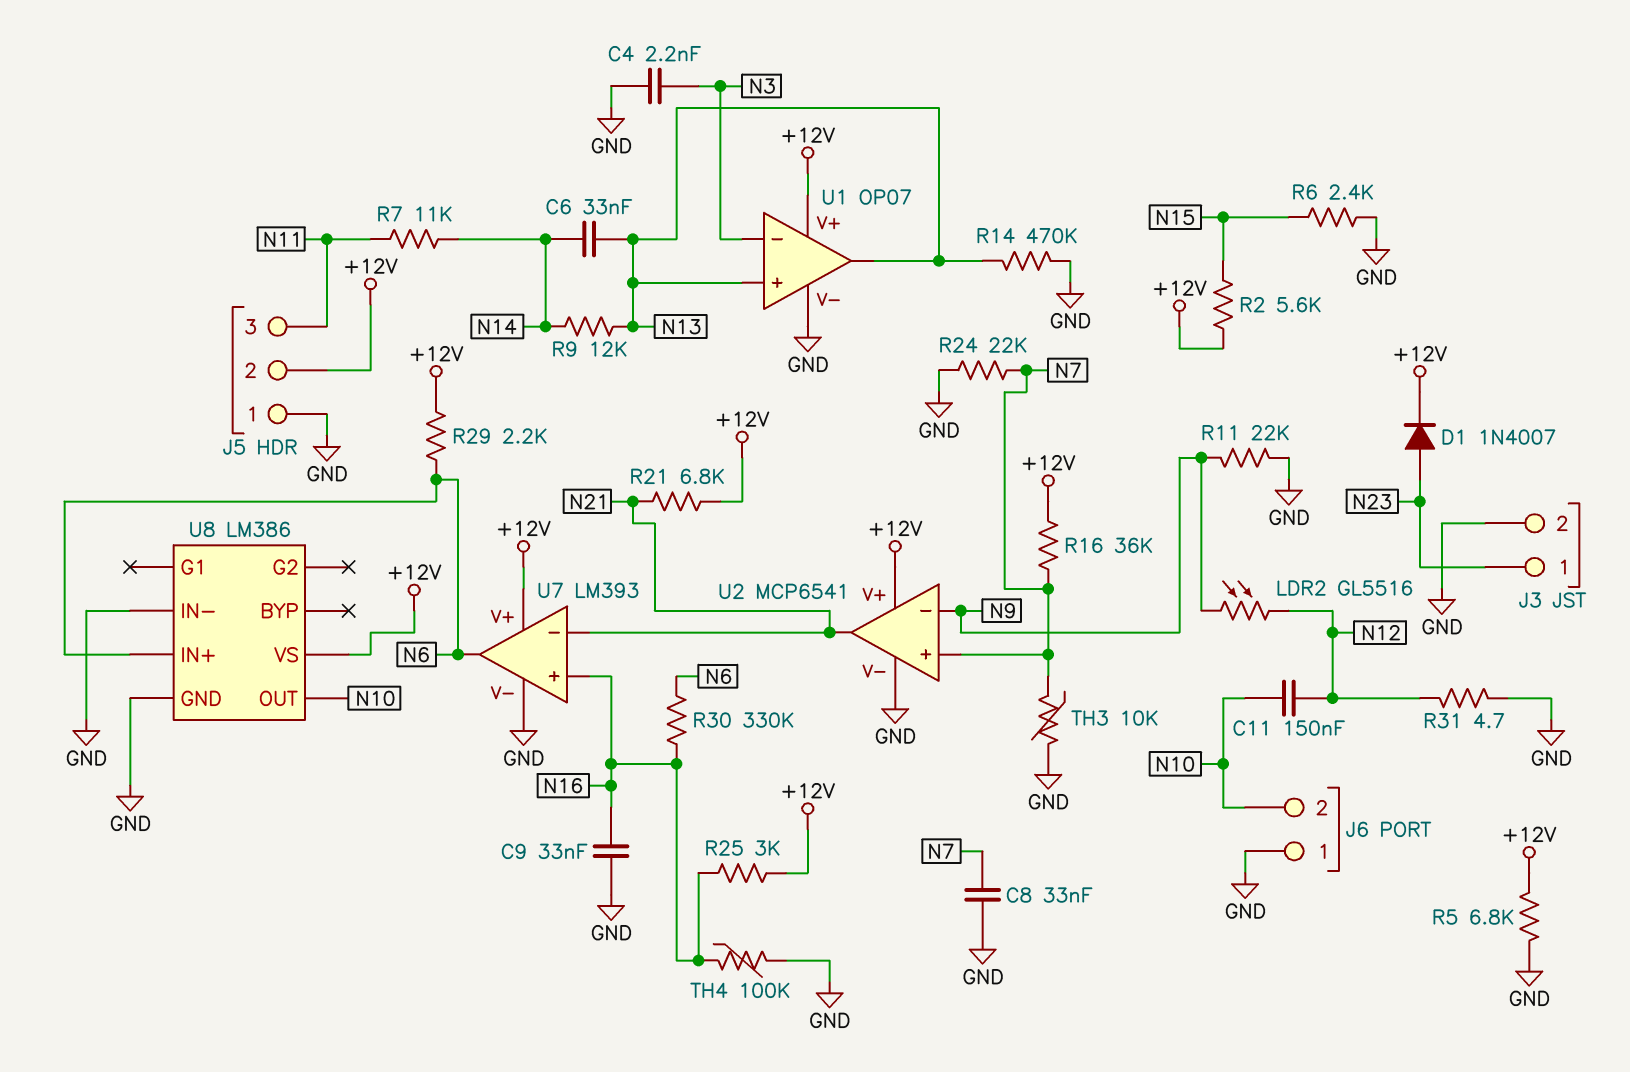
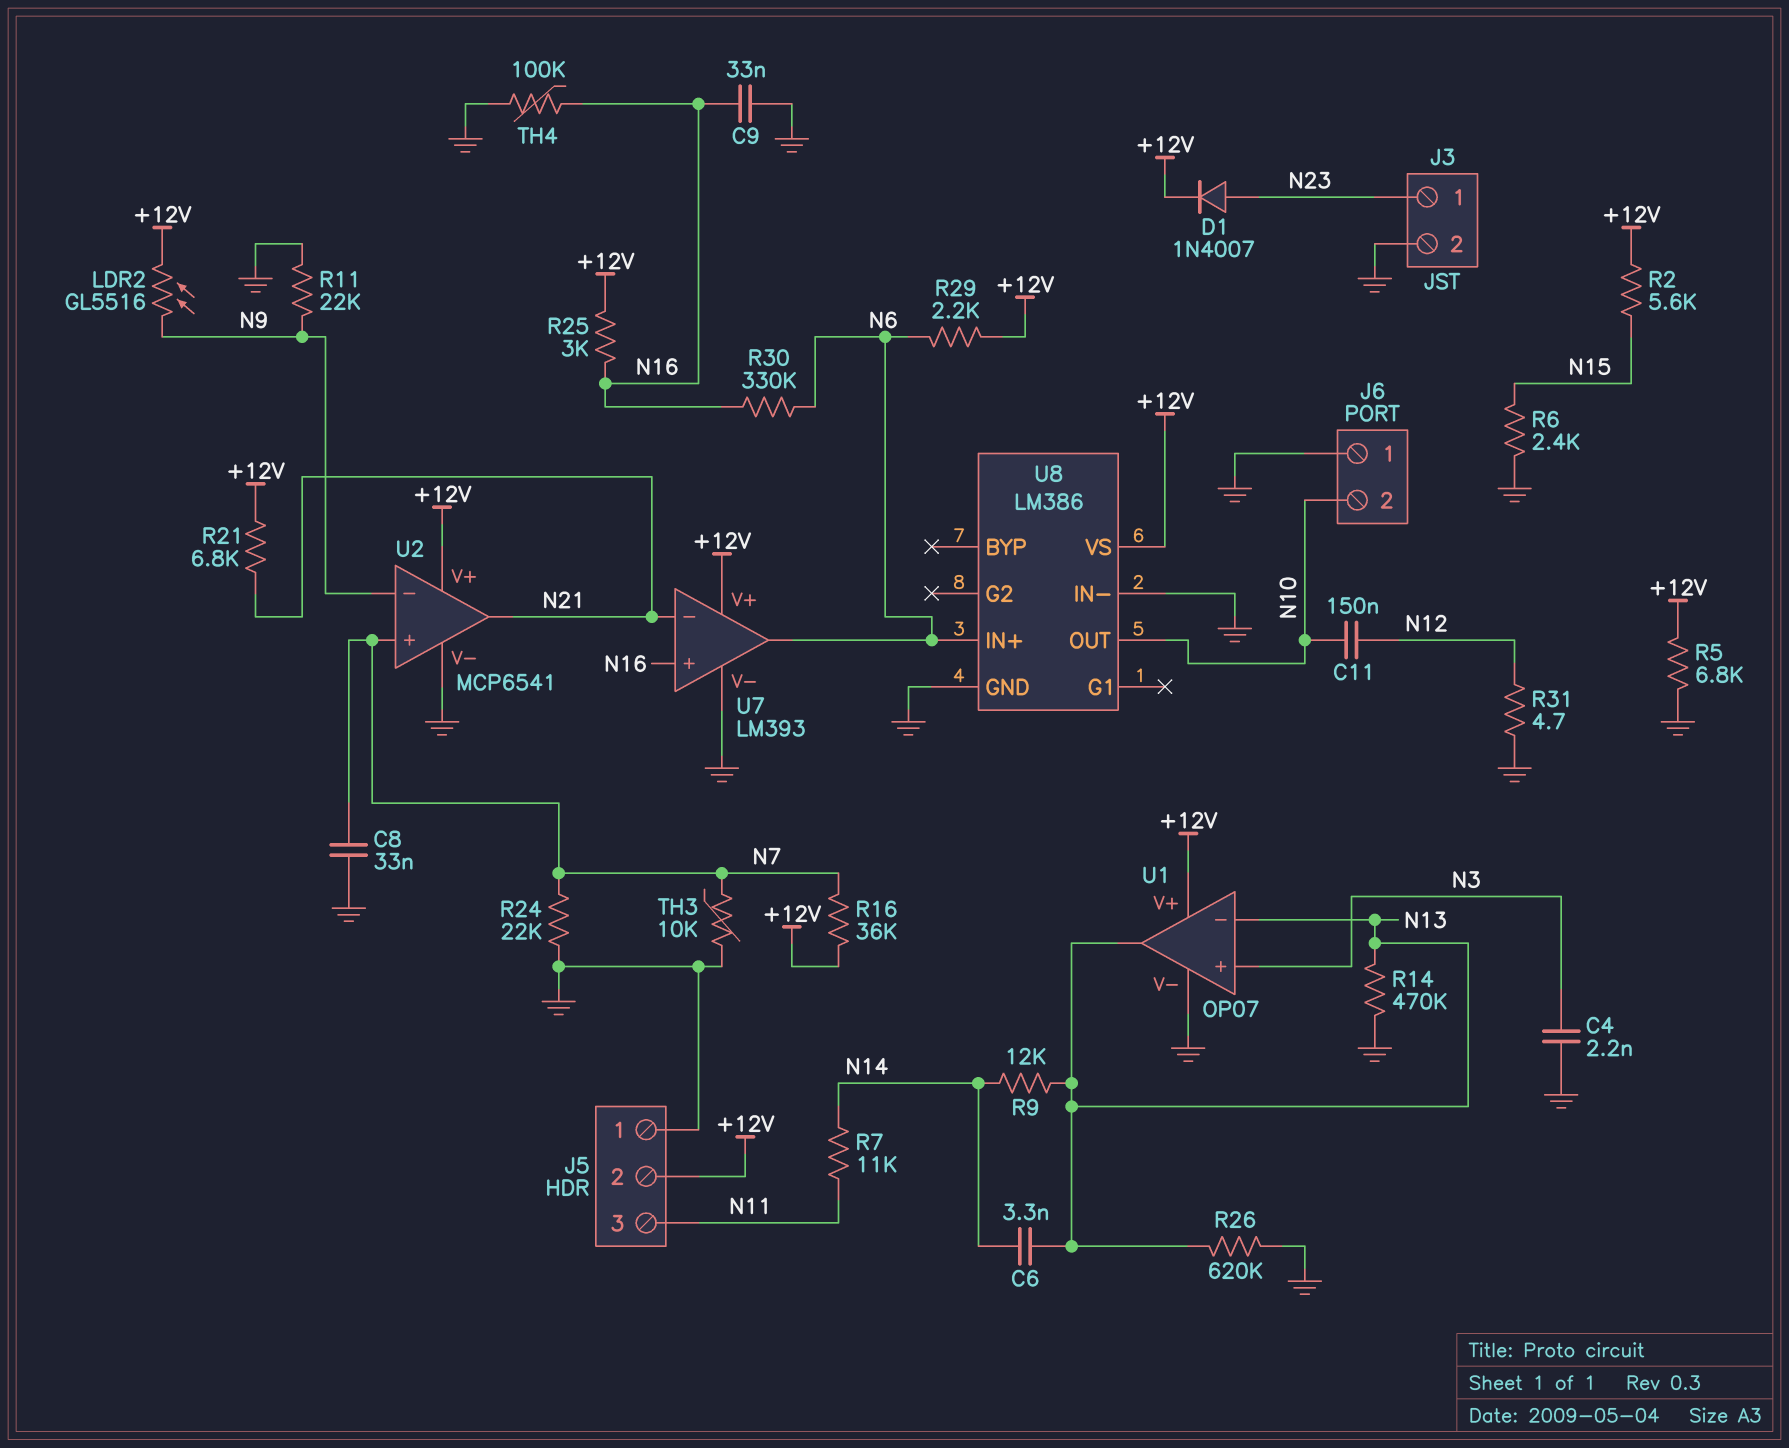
C6: 33nF (N13, N14) -> 3.3nF (N13, N14)
LDR2: GL5516 (N9, N12) -> GL5516 (+12V, N9)
R26: none -> 620k (GND, N13)
U1 pin in+: N13 -> N3
U1 pin in-: N3 -> N13

